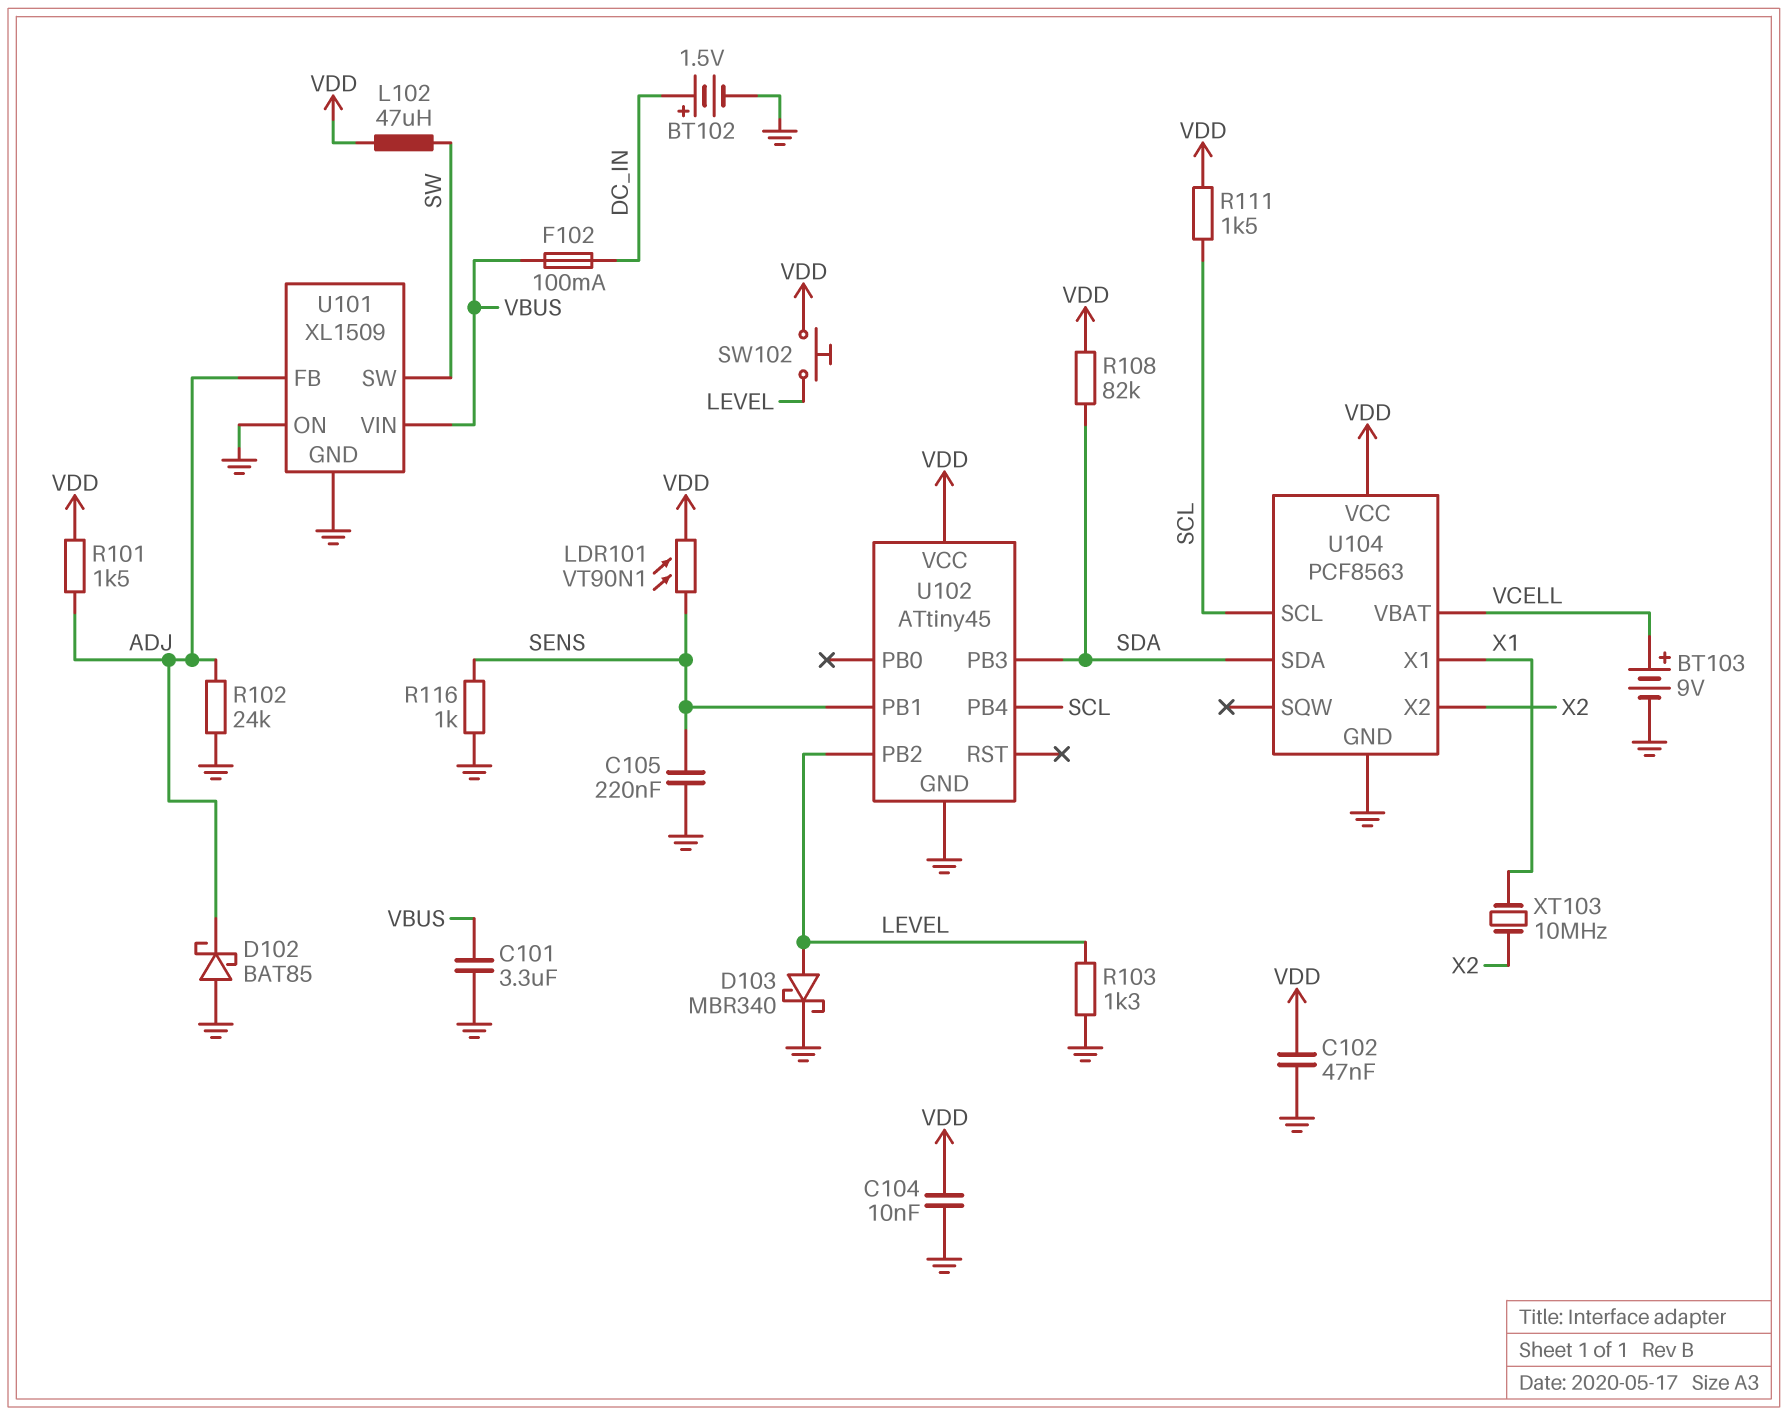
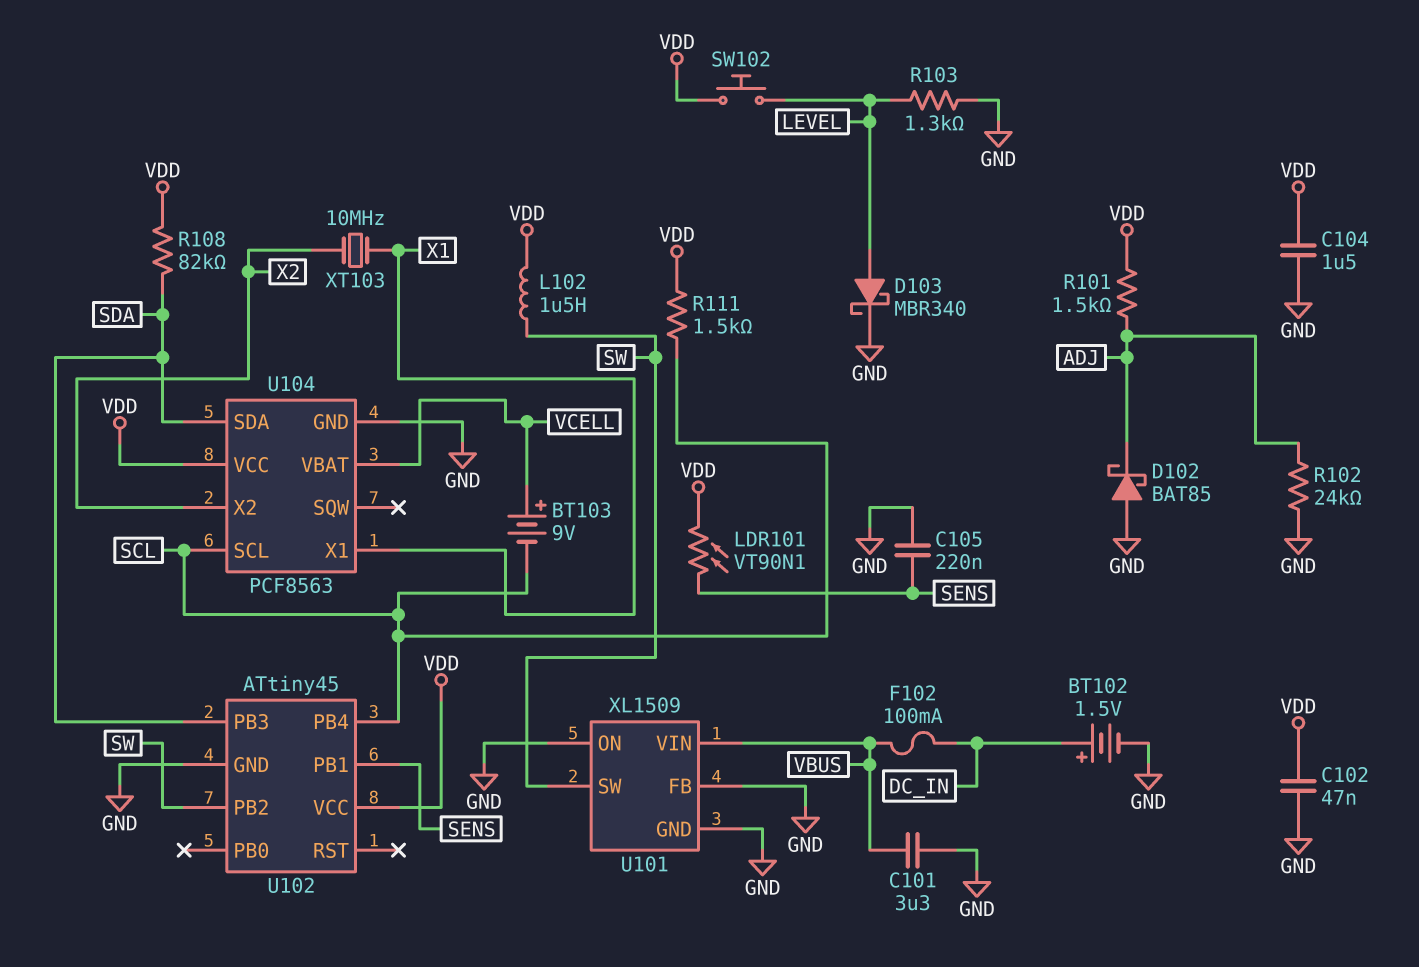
BT103: 9V (plus VCELL, minus GND) -> 9V (plus VCELL, minus SCL)
C104: 10nF (GND, VDD) -> 1.5uF (GND, VDD)
L102: 47uH (SW, VDD) -> 1.5uH (SW, VDD)
R116: 1k (GND, SENS) -> none
U101 pin FB: ADJ -> GND
U102 pin PB2: LEVEL -> SW

